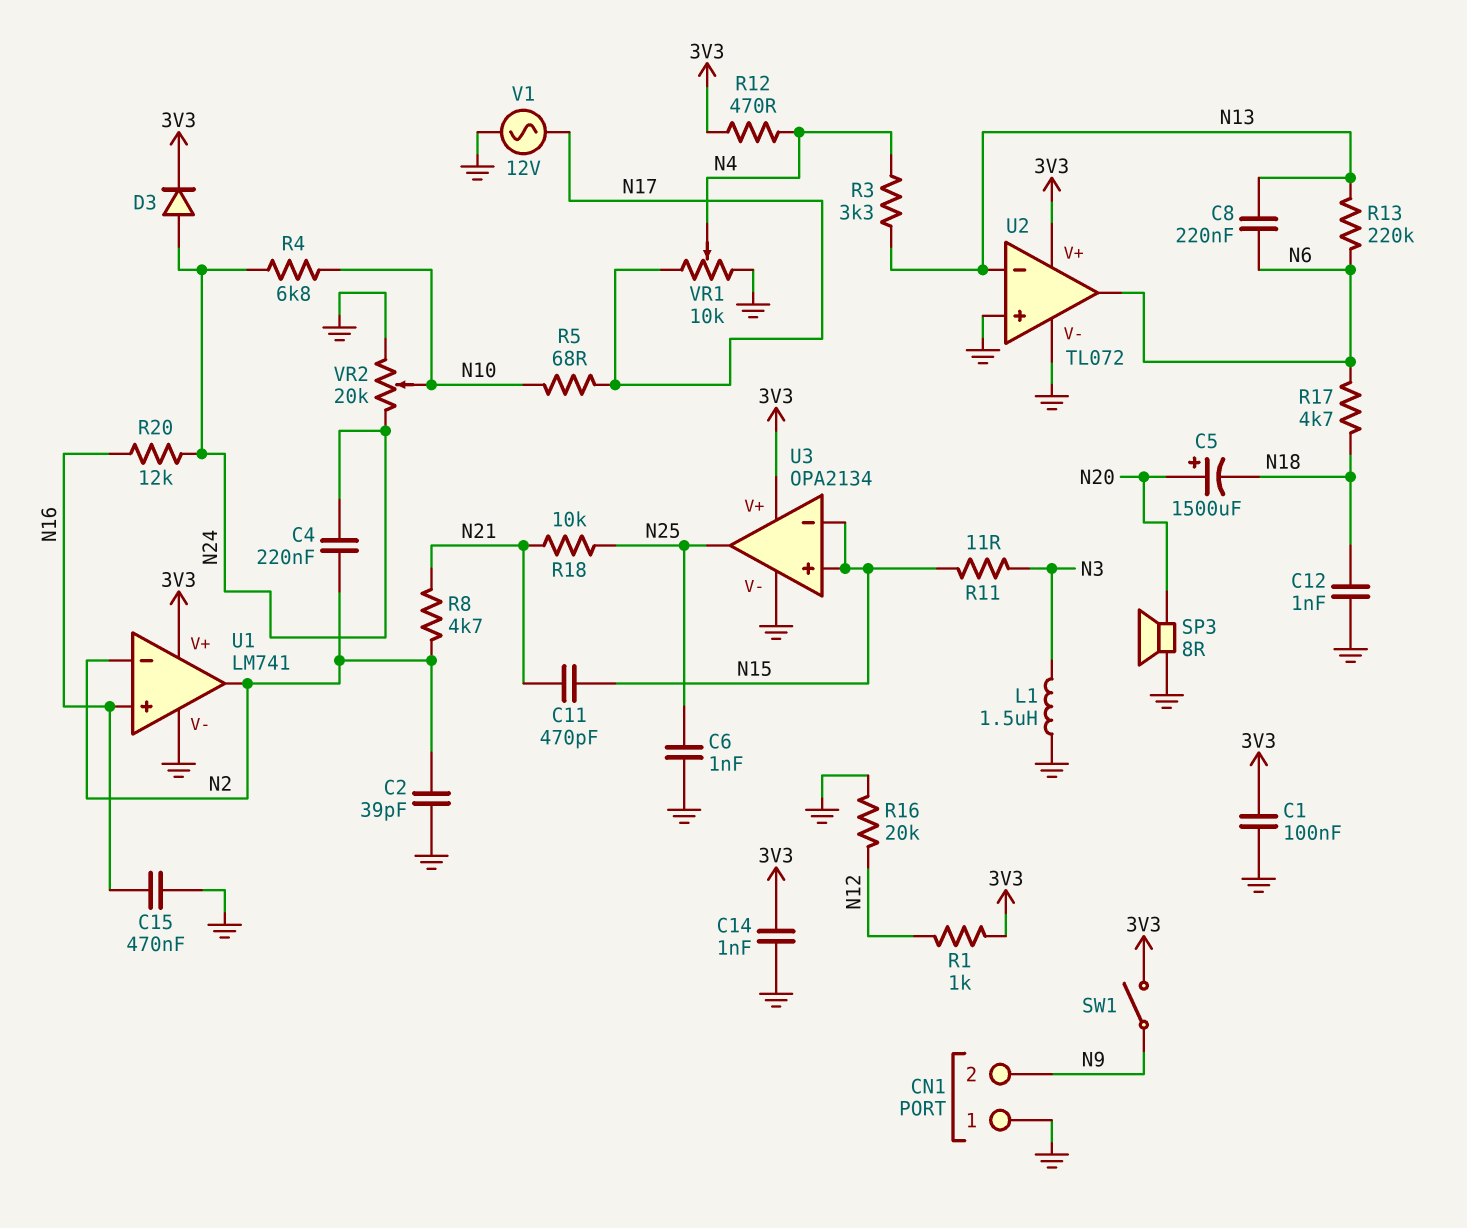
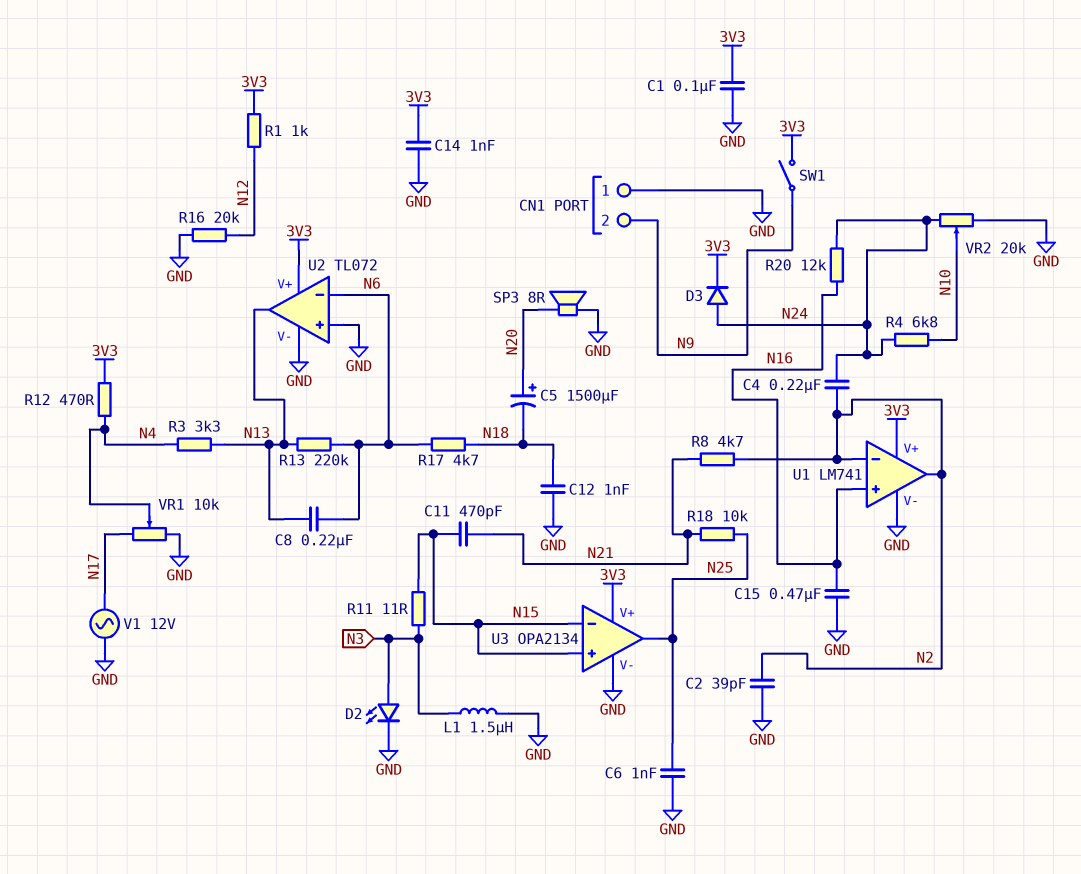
D2: none -> LED (A N3, K GND)
R5: 68 (N10, N17) -> none
U2 pin in-: N13 -> N6
U2 pin out: N6 -> N13

